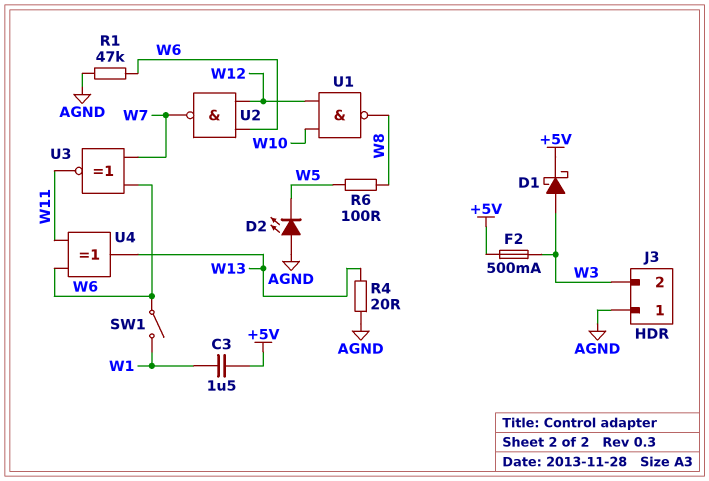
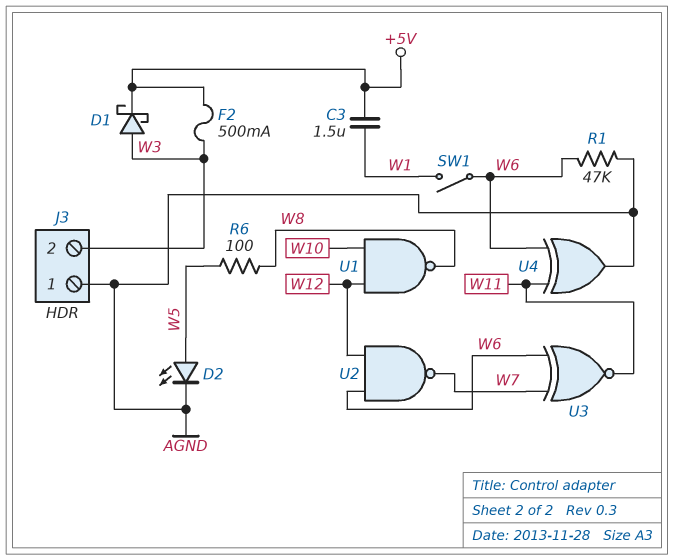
D2: LED (A AGND, K W5) -> LED (A W5, K AGND)
R4: 20 (AGND, W13) -> none
U4: XOR (in W6, in W11, out W13) -> XOR (in W6, in W11, out AGND)

